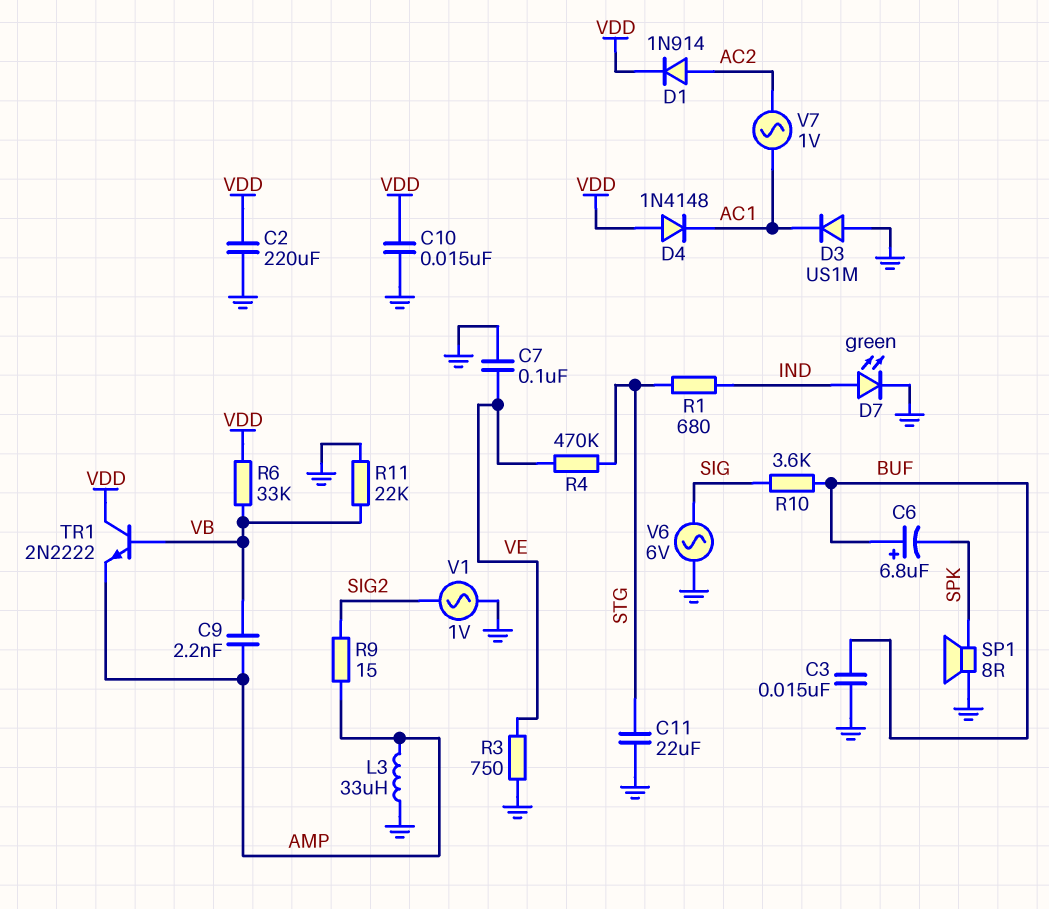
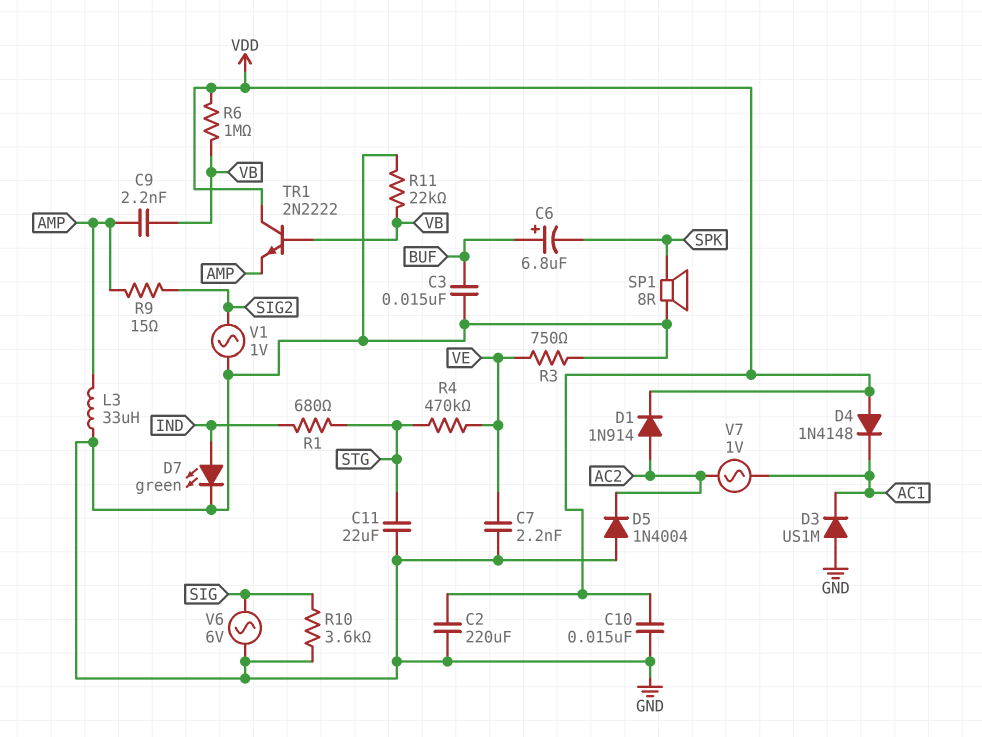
C7: 100nF (GND, VE) -> 2.2nF (GND, VE)
D5: none -> diode 1N4004 (A GND, K AC2)
R6: 33k (VB, VDD) -> 1M (VB, VDD)
R10: 3.6k (BUF, SIG) -> 3.6k (GND, SIG)

